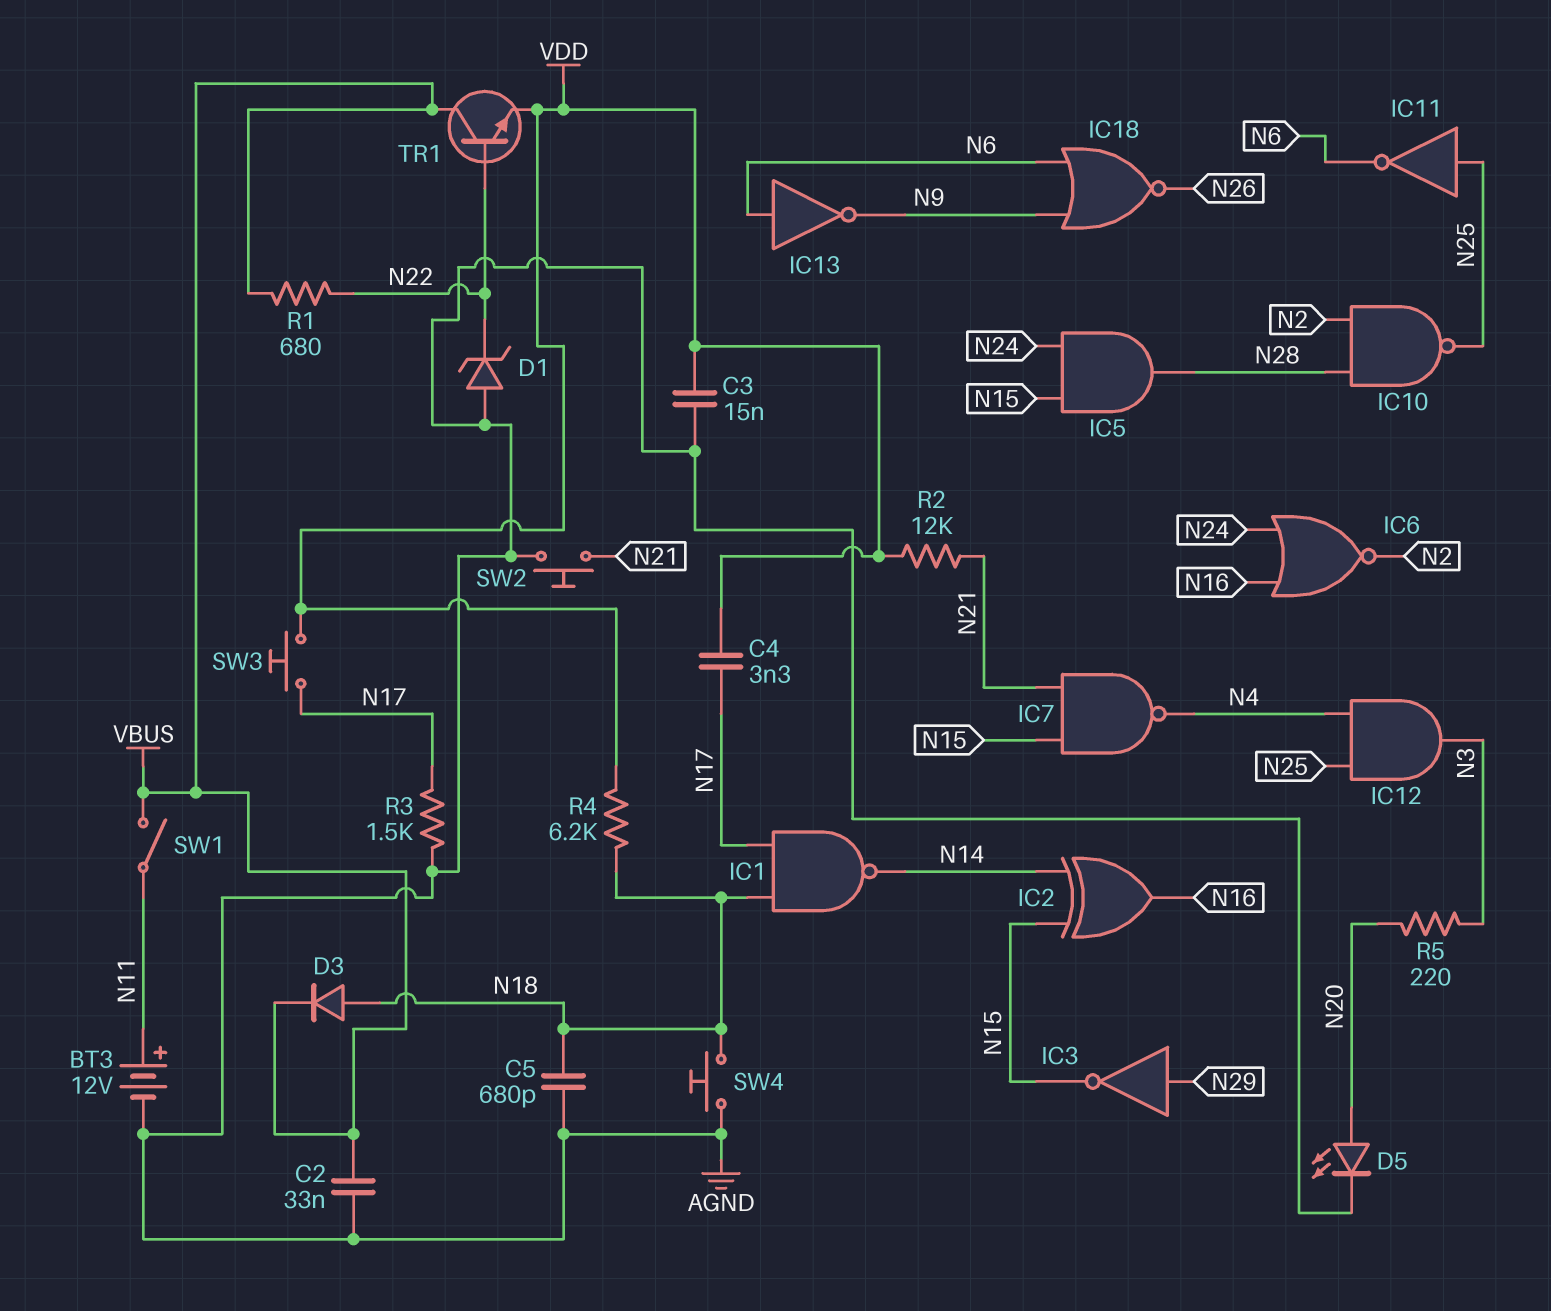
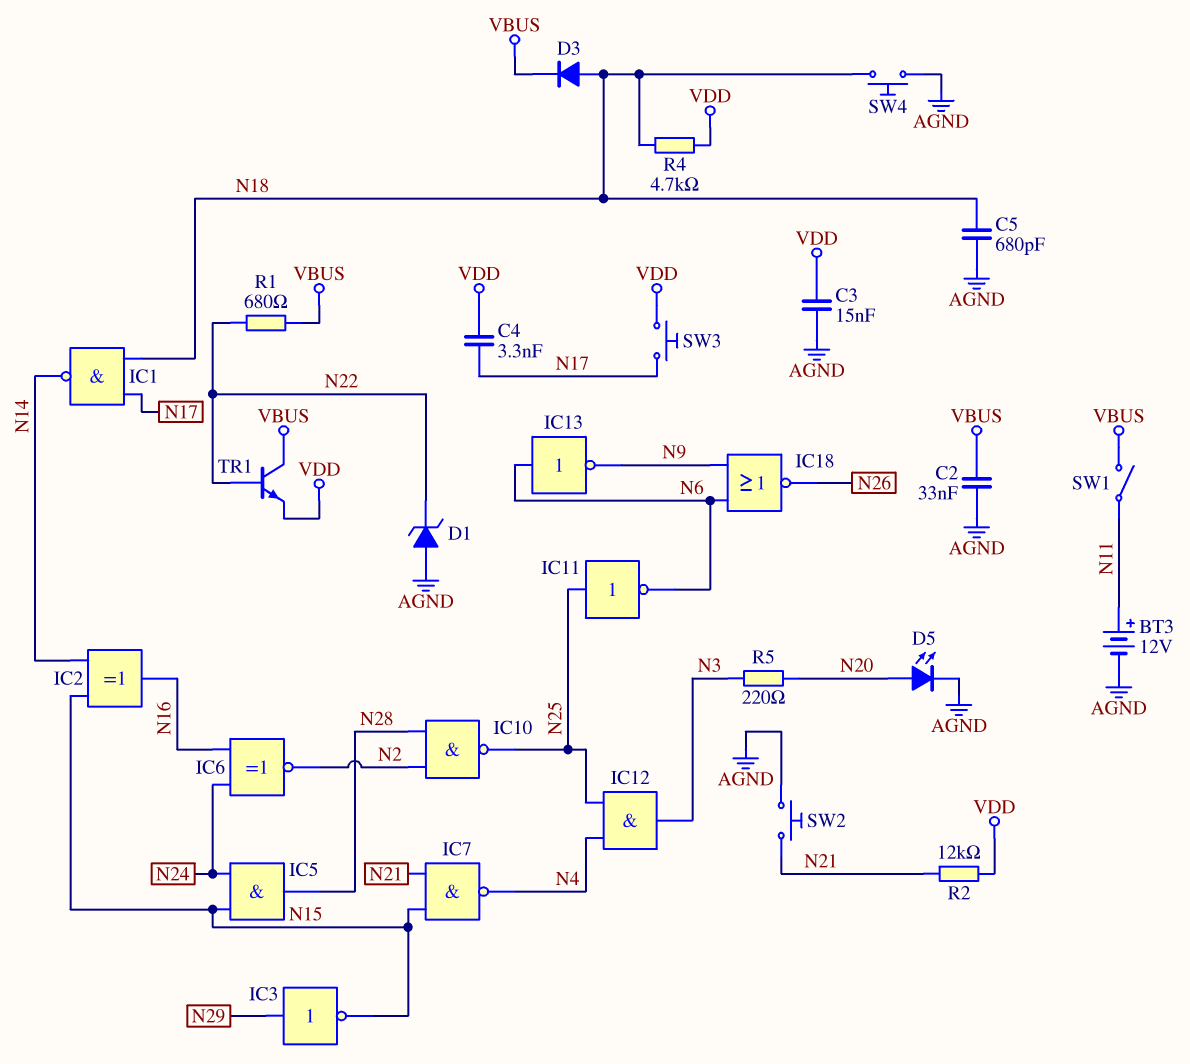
IC6: NOR (in N16, in N24, out N2) -> XNOR (in N16, in N24, out N2)
R3: 1.5k (AGND, N17) -> none
R4: 6.2k (N18, VDD) -> 4.7k (N18, VDD)

